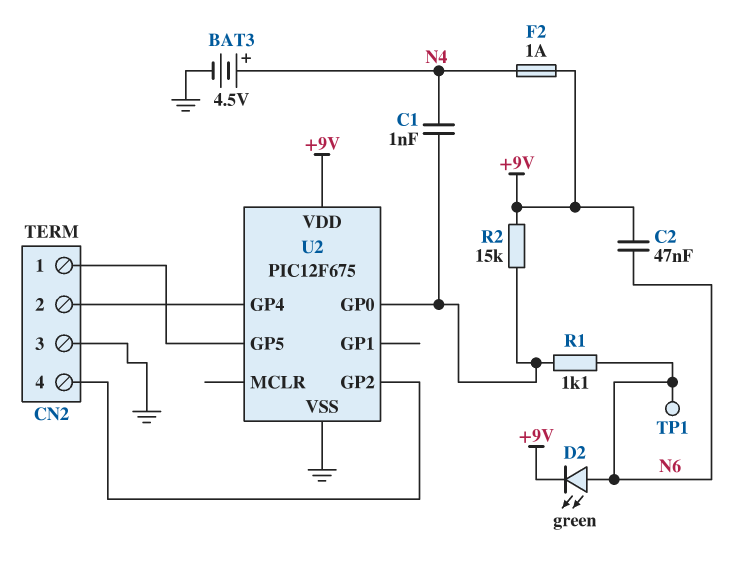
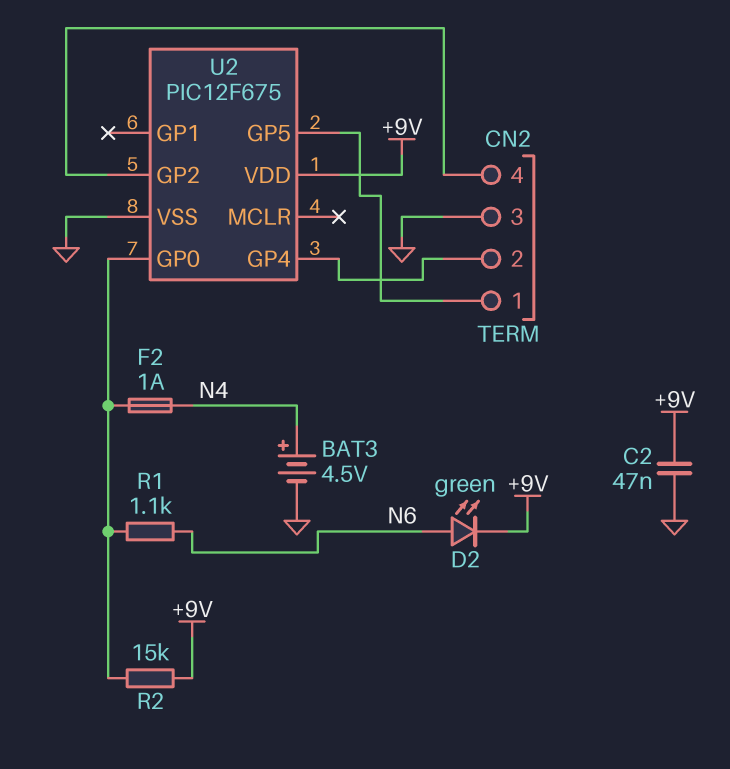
C1: 1nF (N4, U2/GP0) -> none
C2: 47nF (+9V, N6) -> 47nF (+9V, GND)
F2: 1A (+9V, N4) -> 1A (N4, U2/GP0)
TP1: test point (N6) -> none

